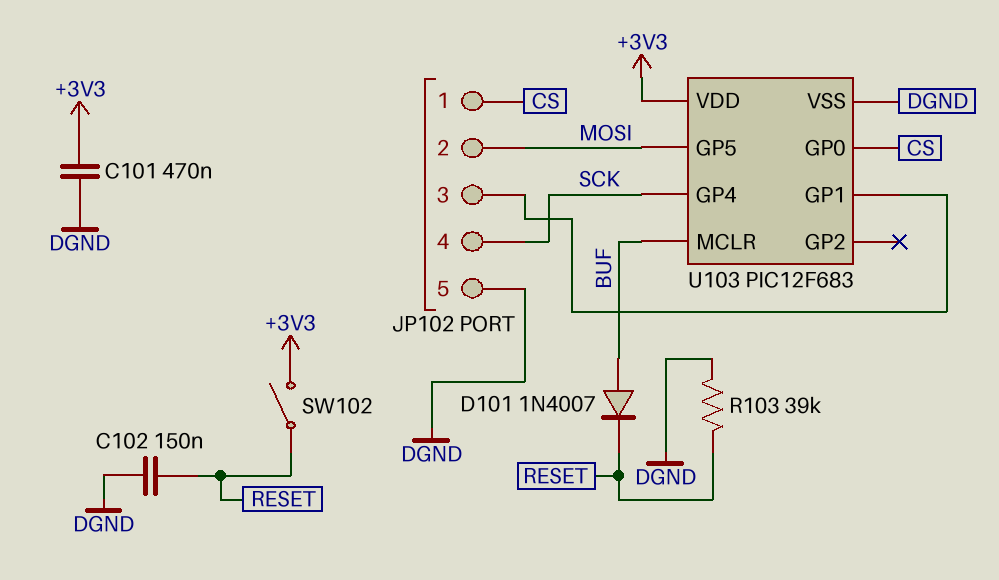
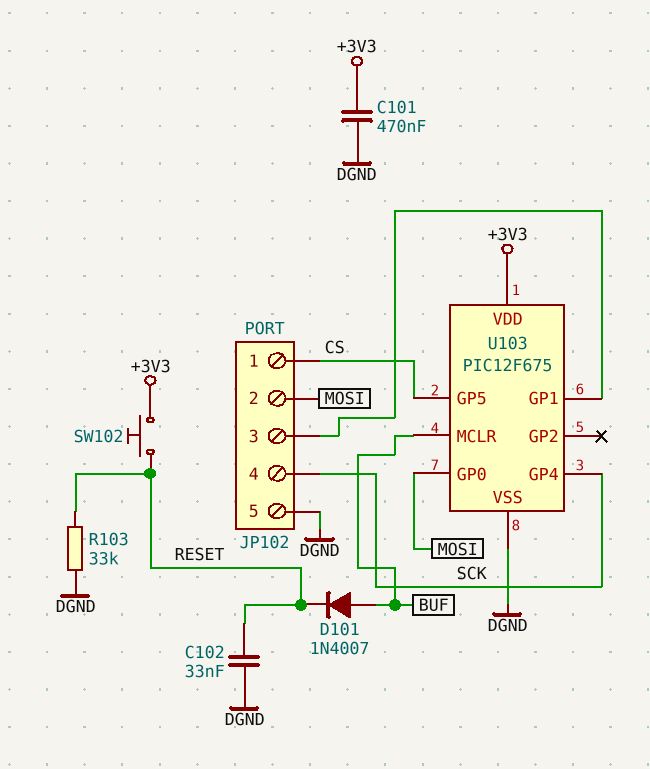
C102: 150nF (DGND, RESET) -> 33nF (DGND, RESET)
R103: 39k (DGND, RESET) -> 33k (DGND, RESET)
SW102: switch (+3V3, RESET) -> button (+3V3, RESET)
U103: PIC12F683 -> PIC12F675
U103 pin GP0: CS -> MOSI
U103 pin GP5: MOSI -> CS

